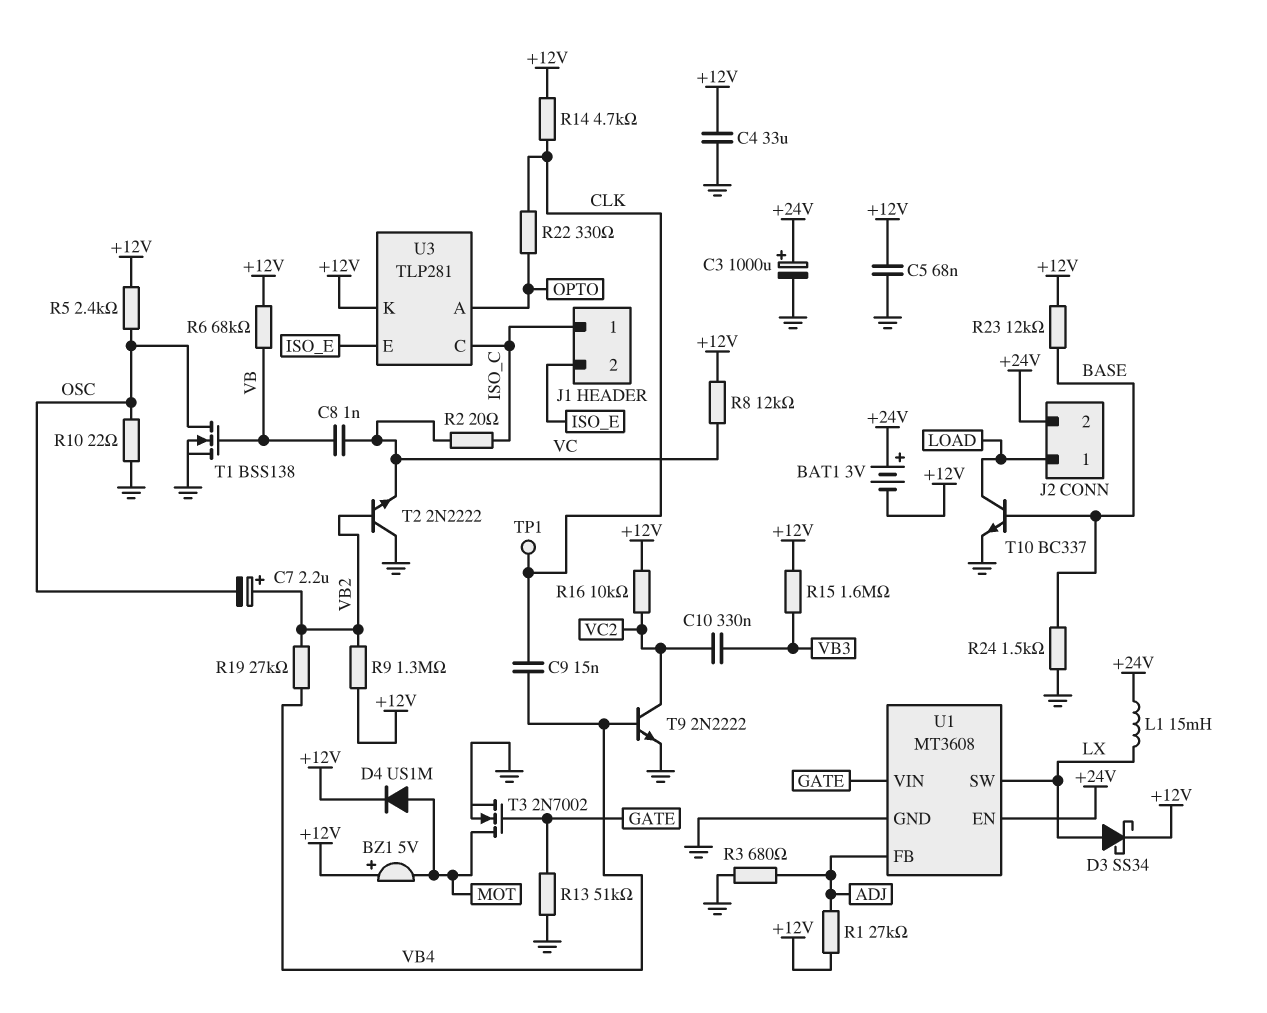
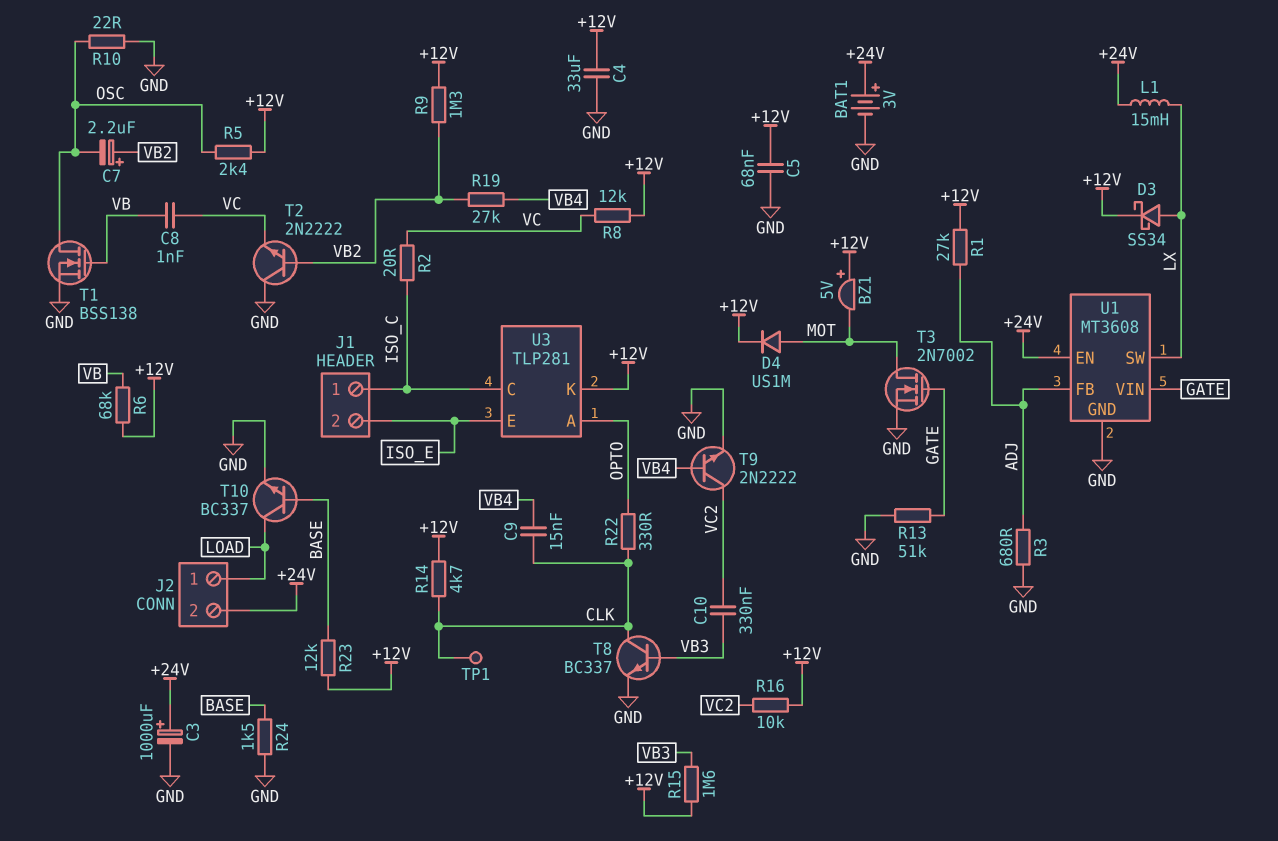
BAT1: 3V (plus +24V, minus +12V) -> 3V (plus +24V, minus GND)
T8: none -> NPN BC337 (B VB3, C CLK, E GND)

